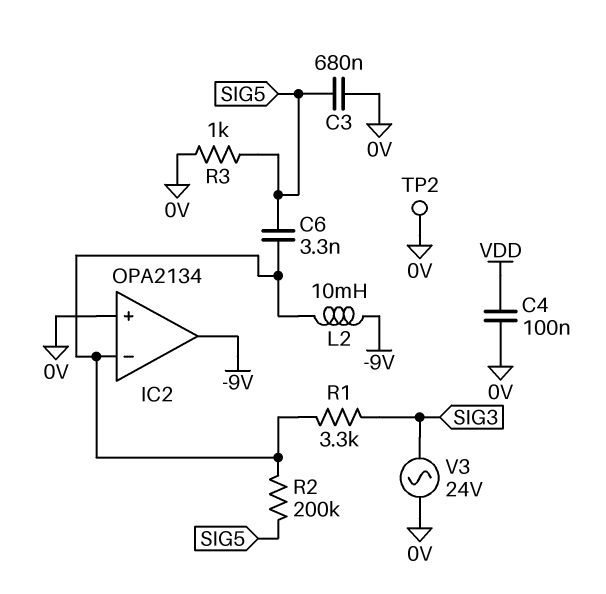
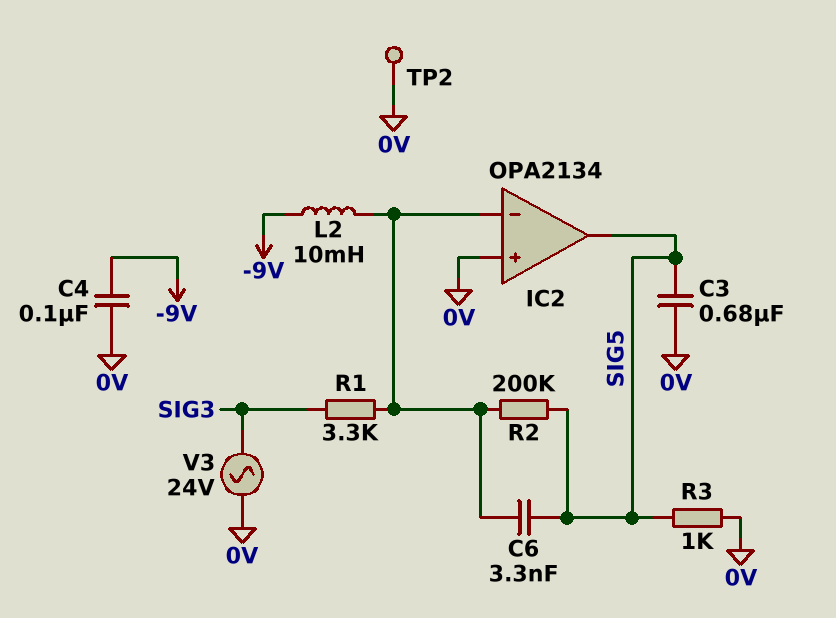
C4: 100nF (0V, VDD) -> 100nF (-9V, 0V)
IC2 pin out: -9V -> SIG5

